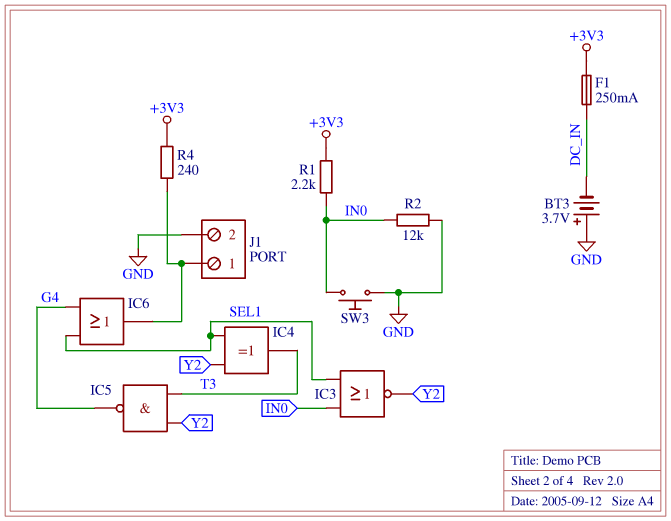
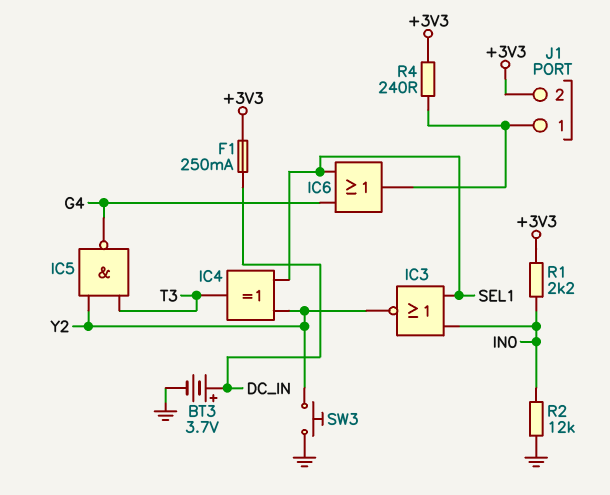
BT3: 3.7V (plus GND, minus DC_IN) -> 3.7V (plus DC_IN, minus GND)
J1 pin 2: GND -> +3V3
SW3: button (GND, IN0) -> button (GND, Y2)

